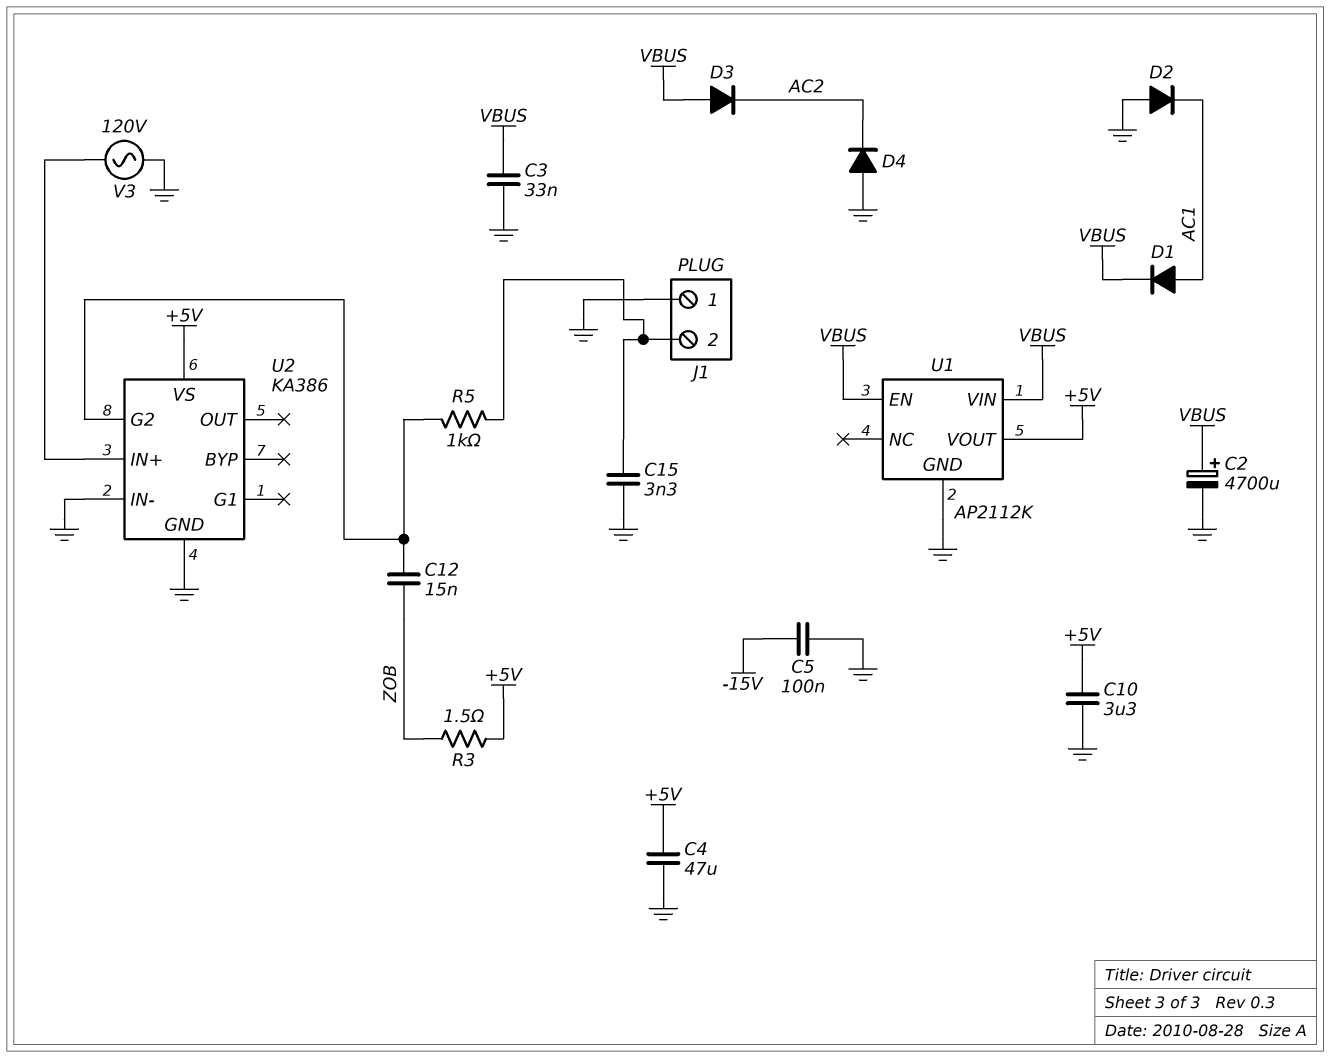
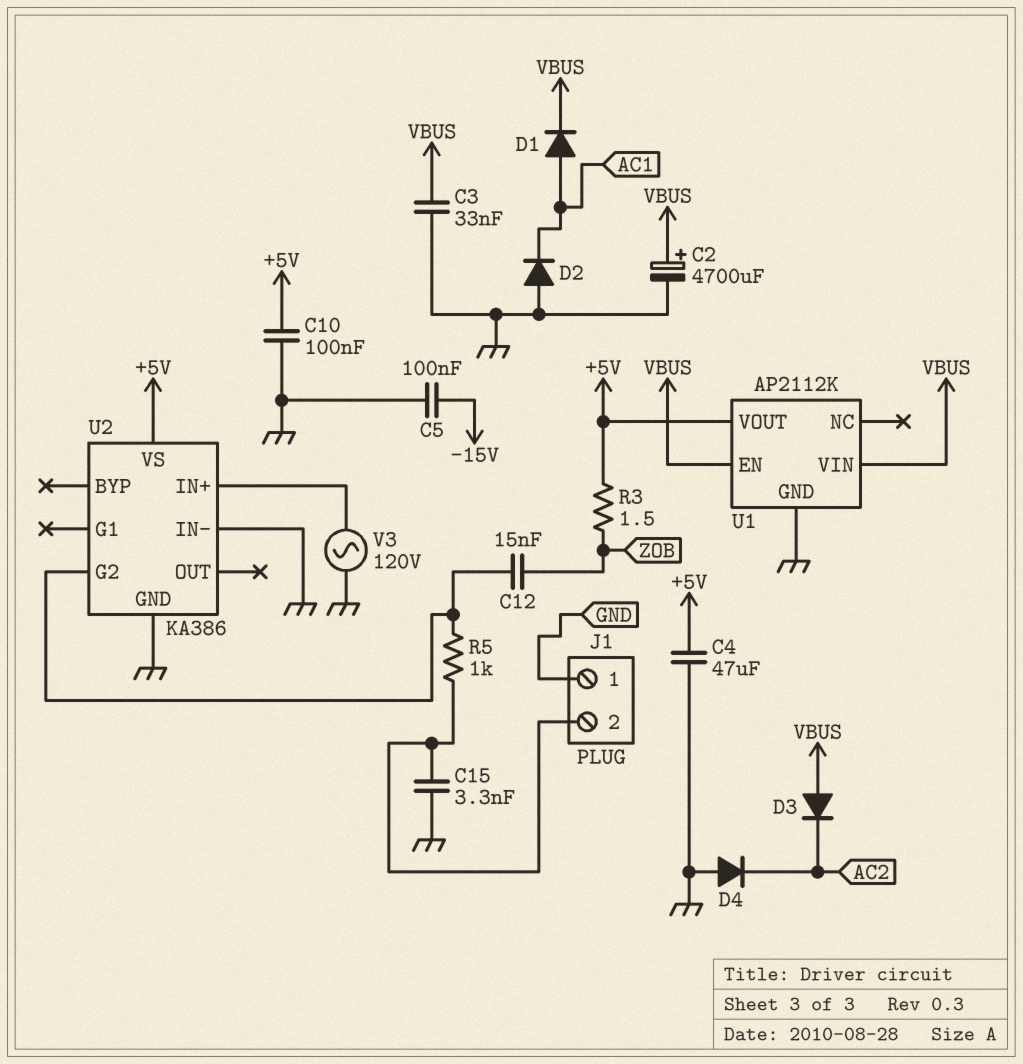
C10: 3.3uF (+5V, GND) -> 100nF (+5V, GND)

